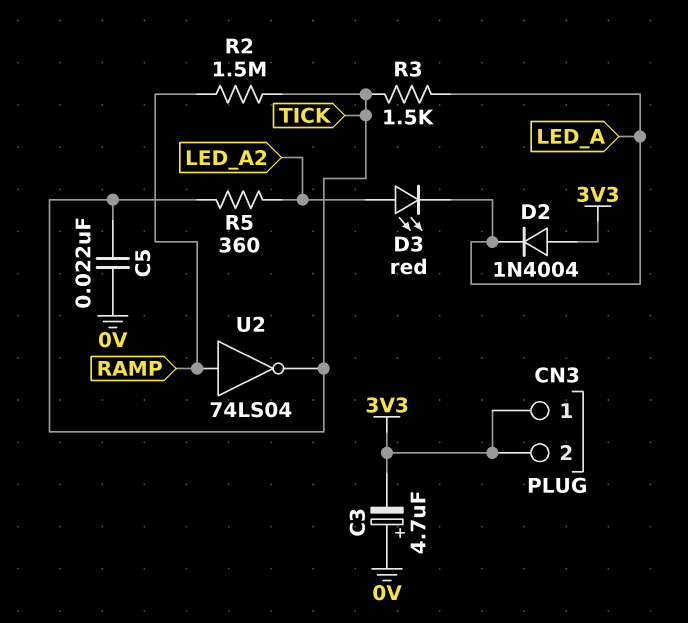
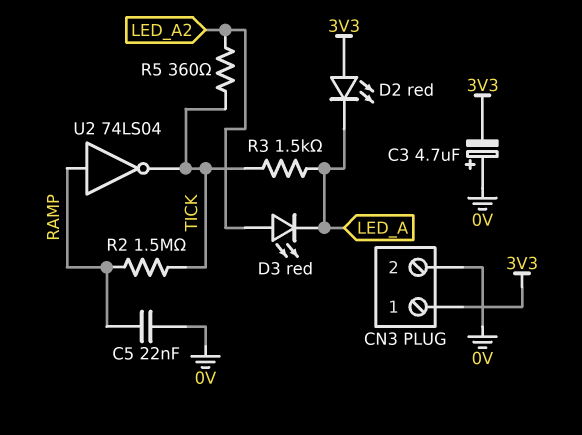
C5: 22nF (0V, TICK) -> 22nF (0V, RAMP)
CN3 pin 2: 3V3 -> 0V
D2: diode 1N4004 (A 3V3, K LED_A) -> LED red (A 3V3, K LED_A)

